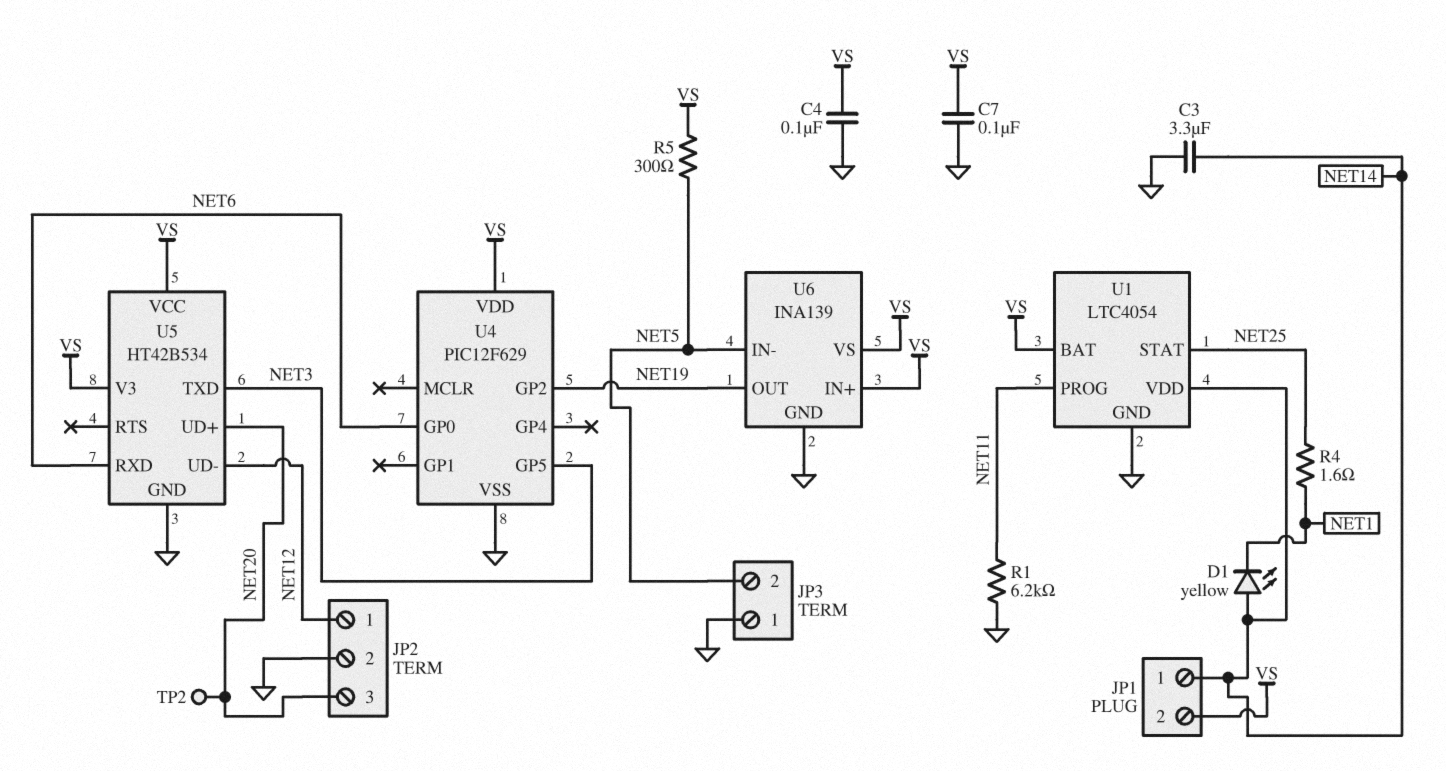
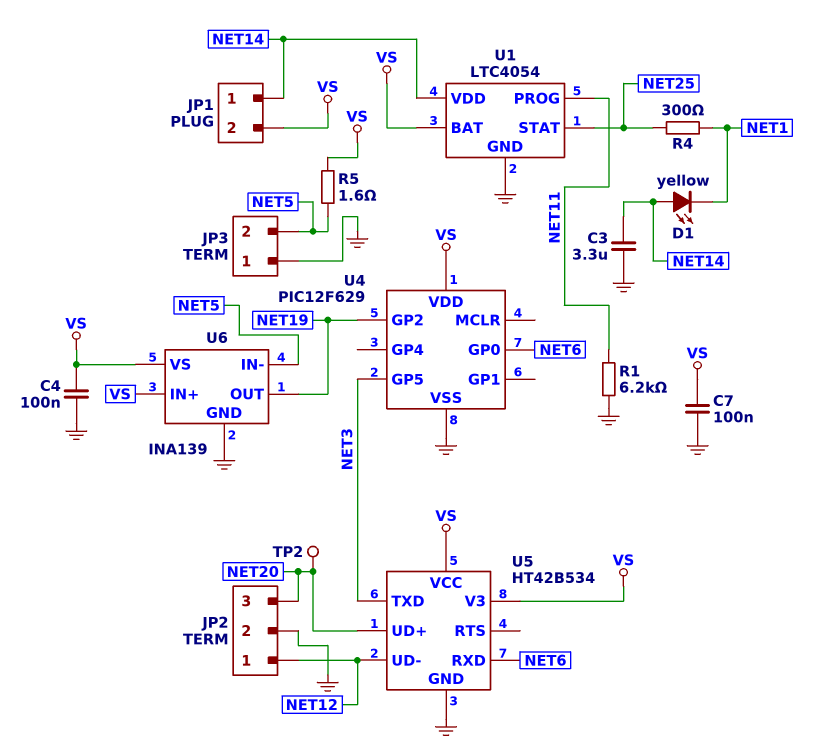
R4: 1.6 (NET1, NET25) -> 300 (NET1, NET25)
R5: 300 (NET5, VS) -> 1.6 (NET5, VS)

